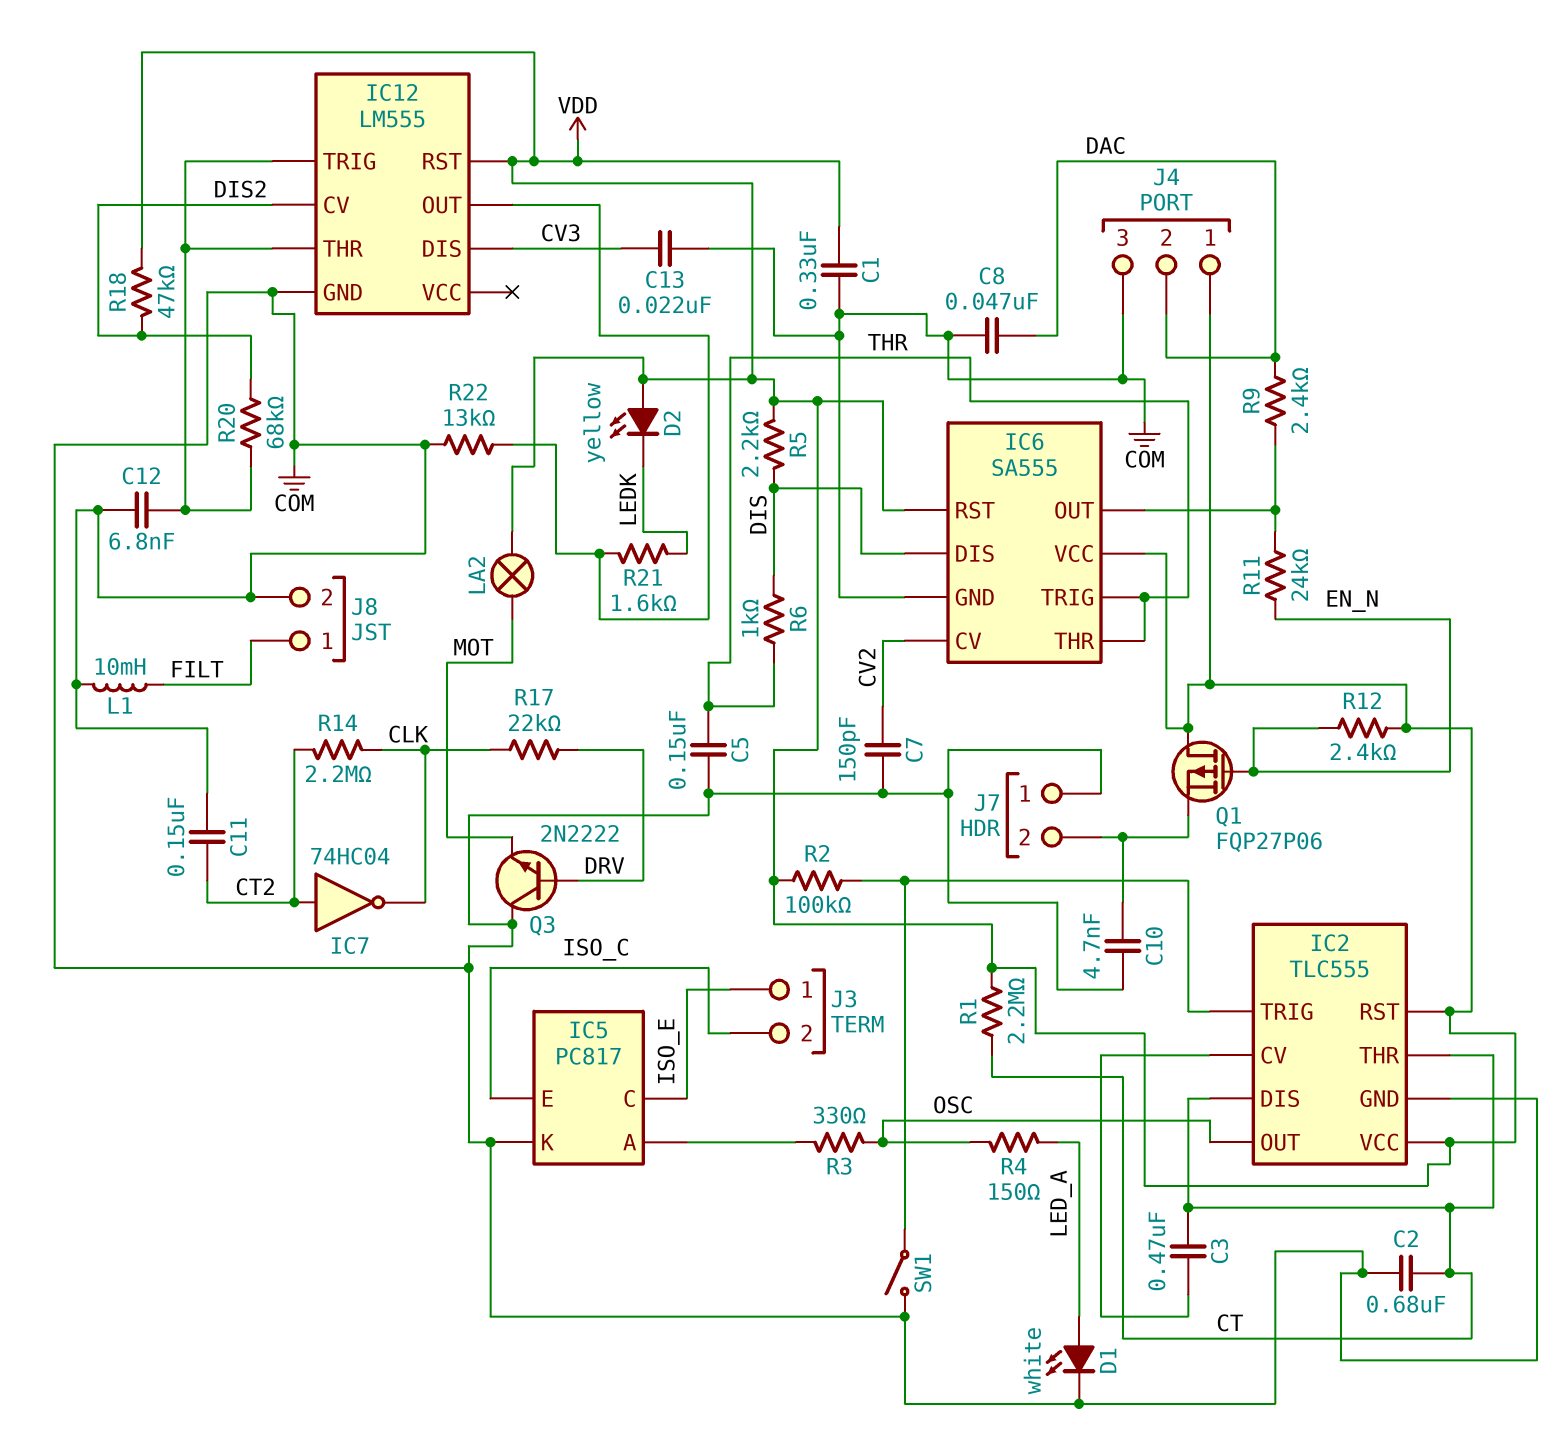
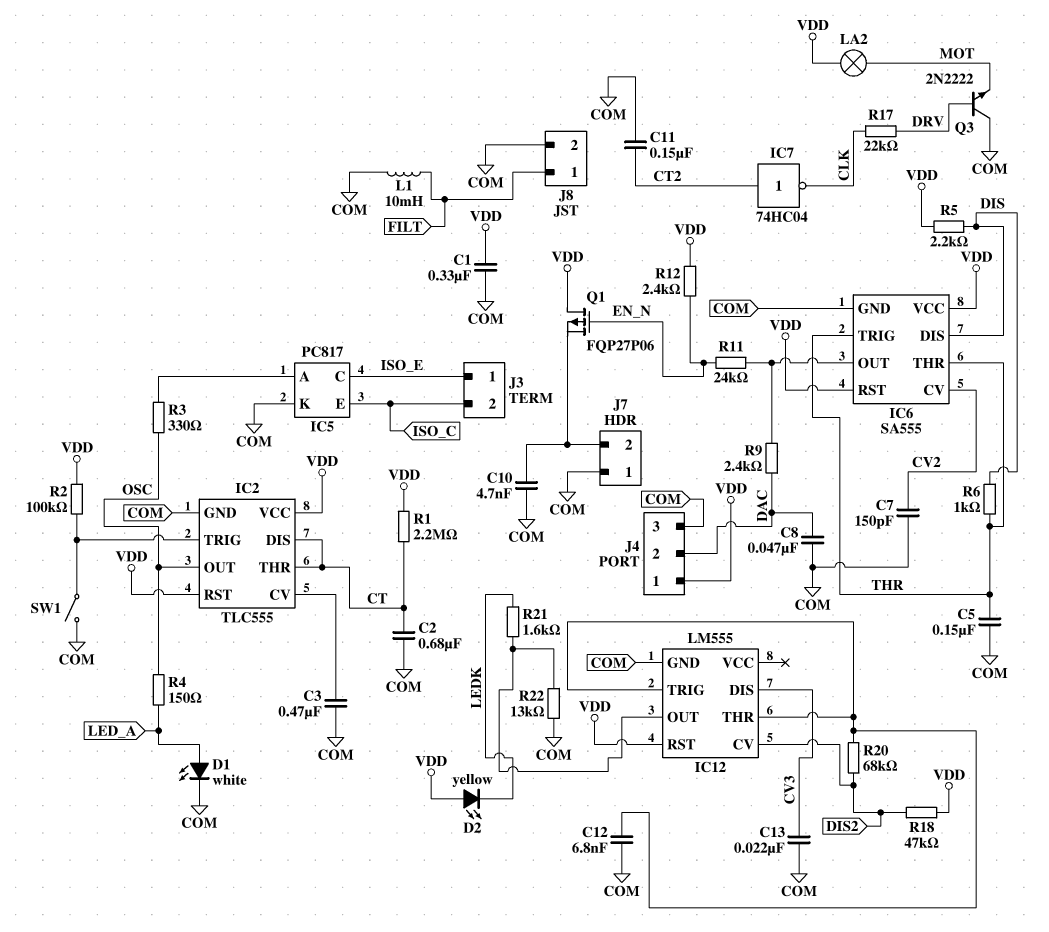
C3: 470nF (CT, IC2/CV) -> 470nF (COM, IC2/CV)
R14: 2.2M (CLK, CT2) -> none

